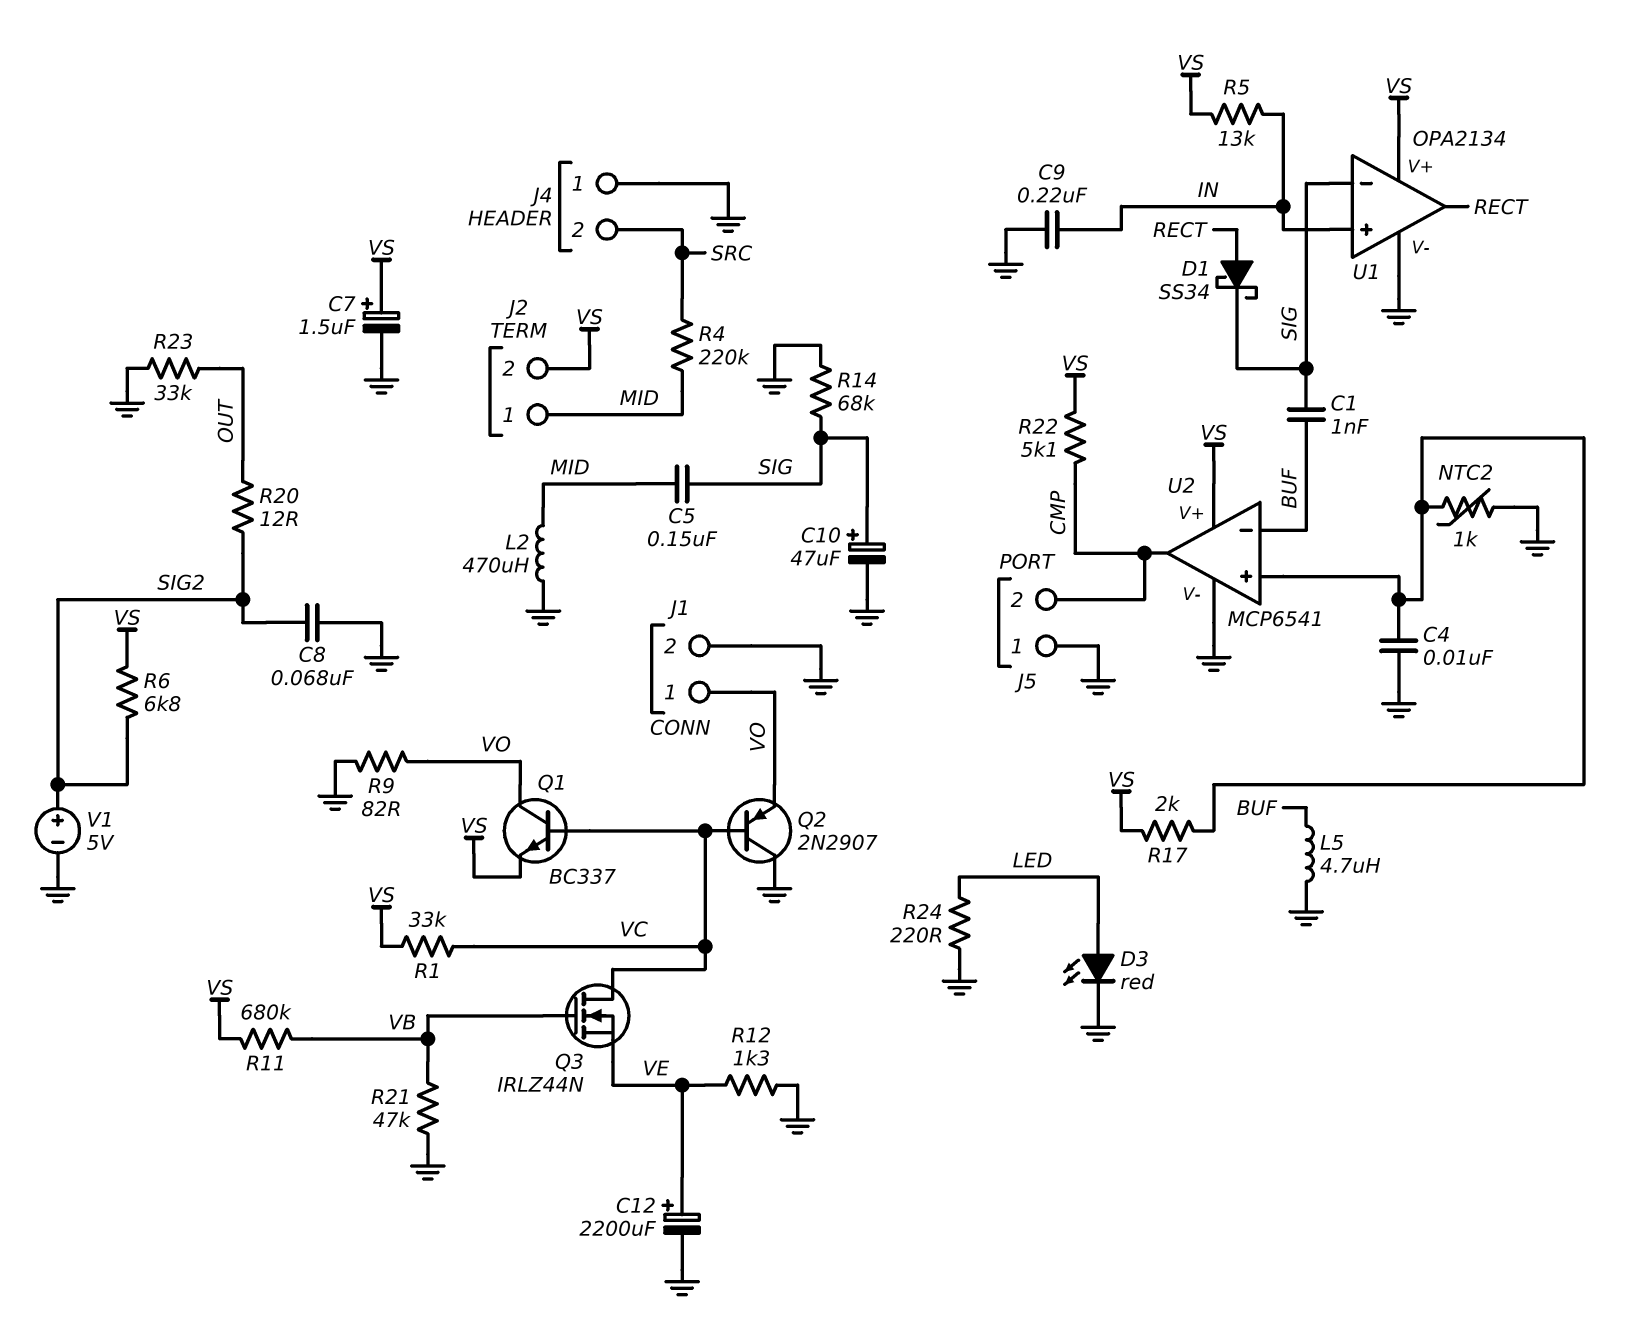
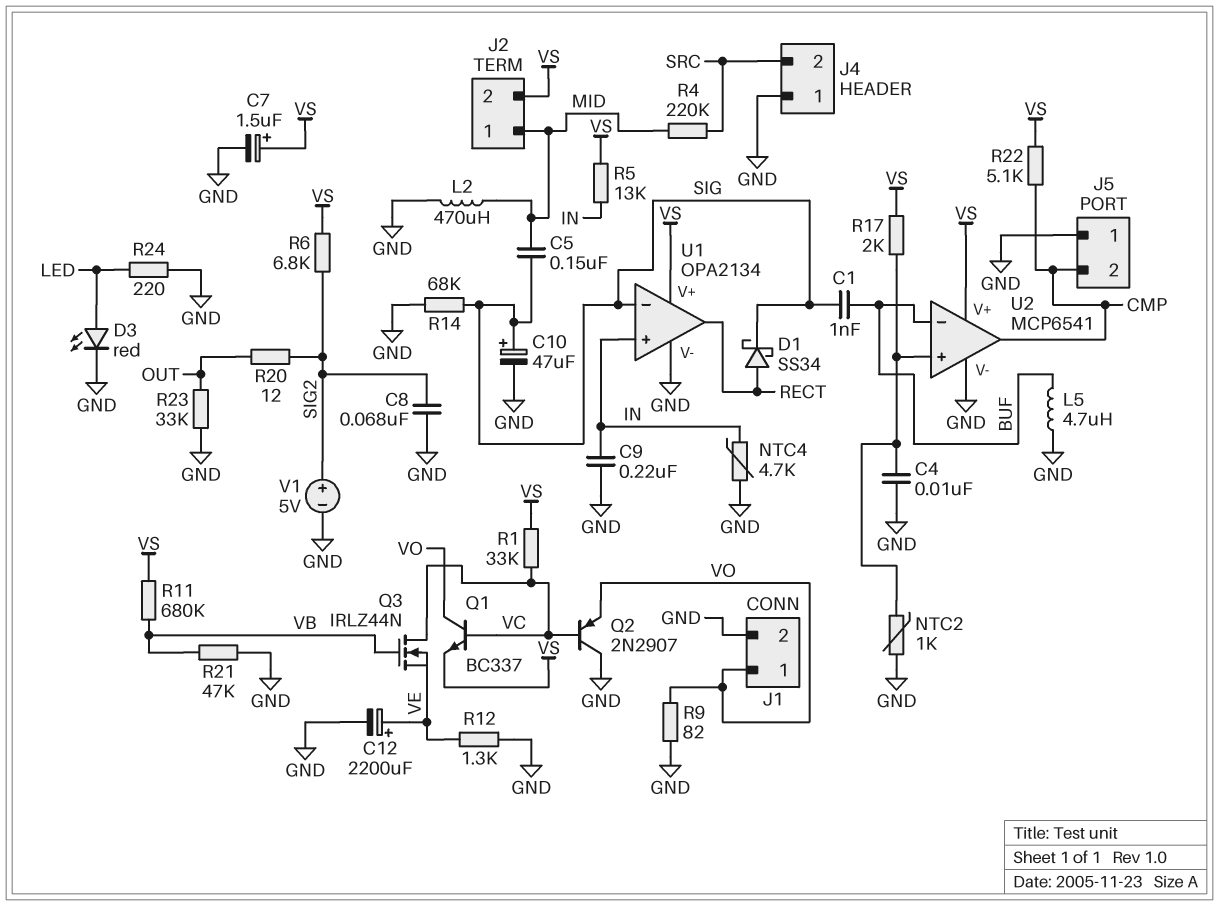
NTC4: none -> 4.7k (GND, IN)

